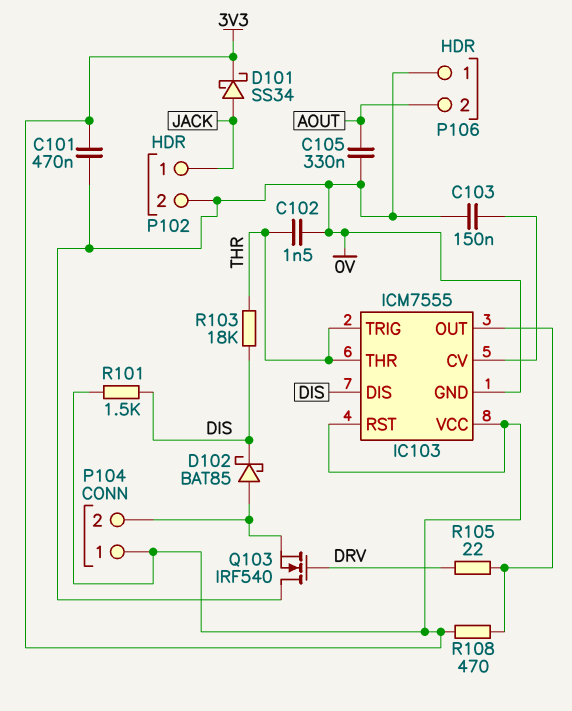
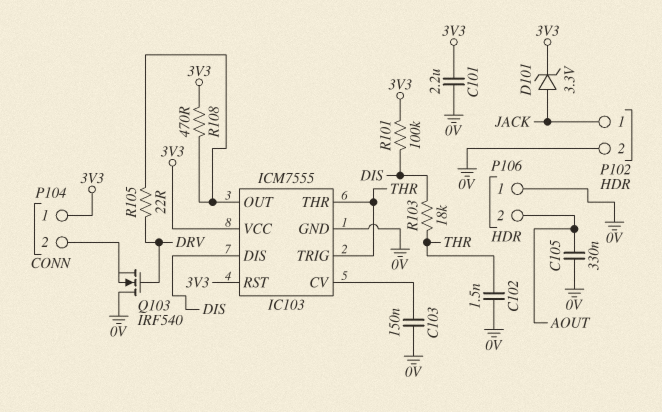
C101: 470nF (0V, 3V3) -> 2.2uF (0V, 3V3)
D101: schottky SS34 (A JACK, K 3V3) -> zener 3.3V (A JACK, K 3V3)
D102: schottky BAT85 (A P104/2, K DIS) -> none
R101: 1.5k (3V3, DIS) -> 100k (3V3, DIS)

